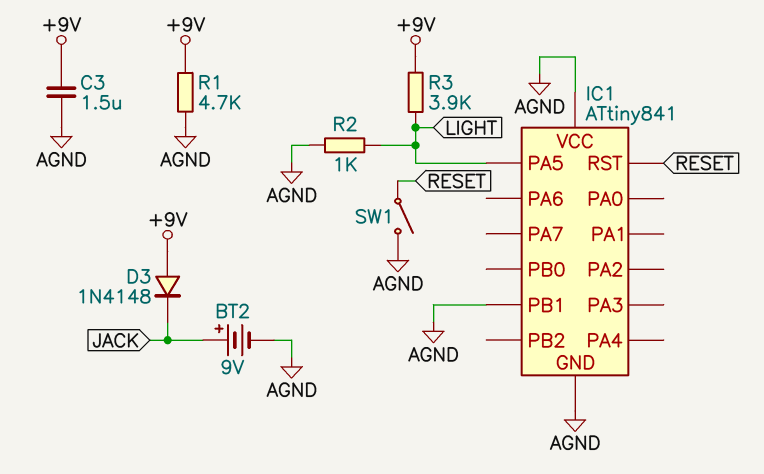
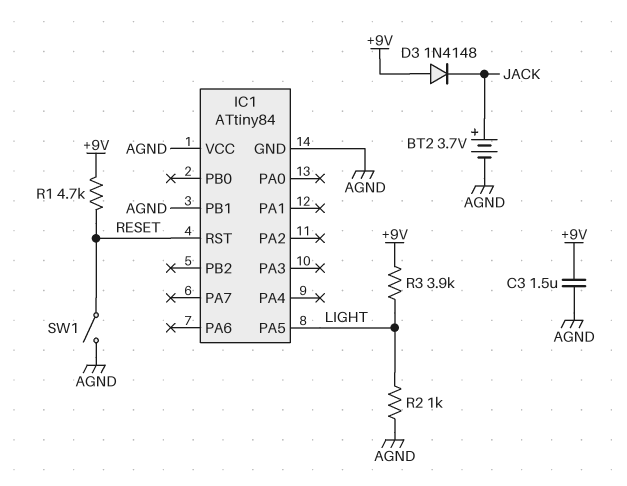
BT2: 9V (plus JACK, minus AGND) -> 3.7V (plus JACK, minus AGND)
IC1: ATtiny841 -> ATtiny84
R1: 4.7k (+9V, AGND) -> 4.7k (+9V, RESET)

